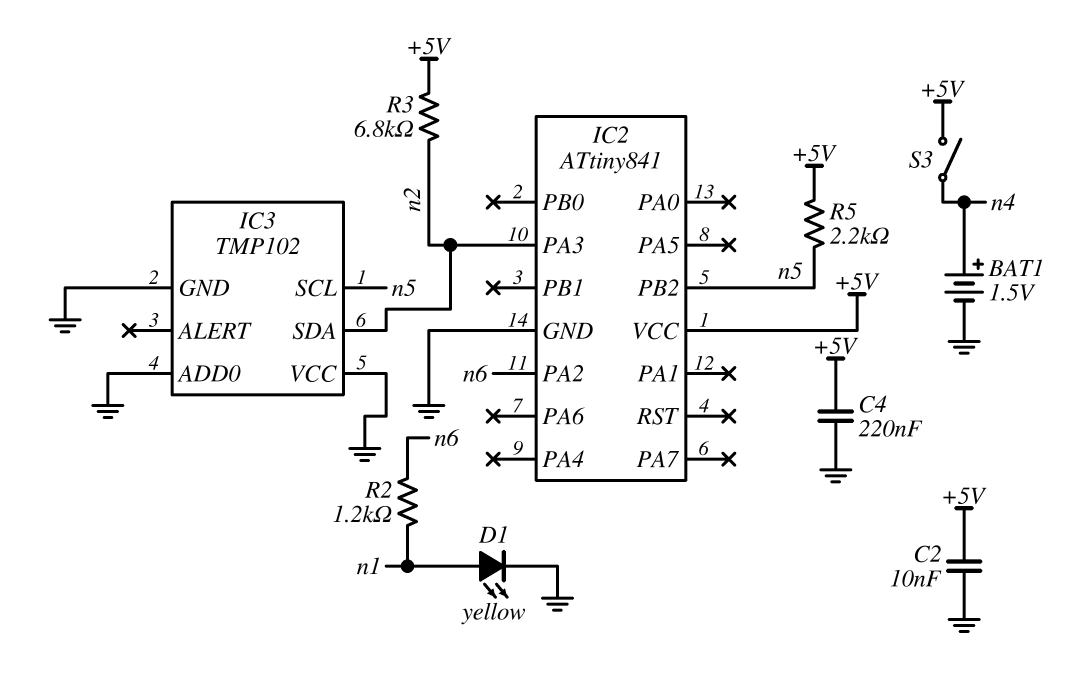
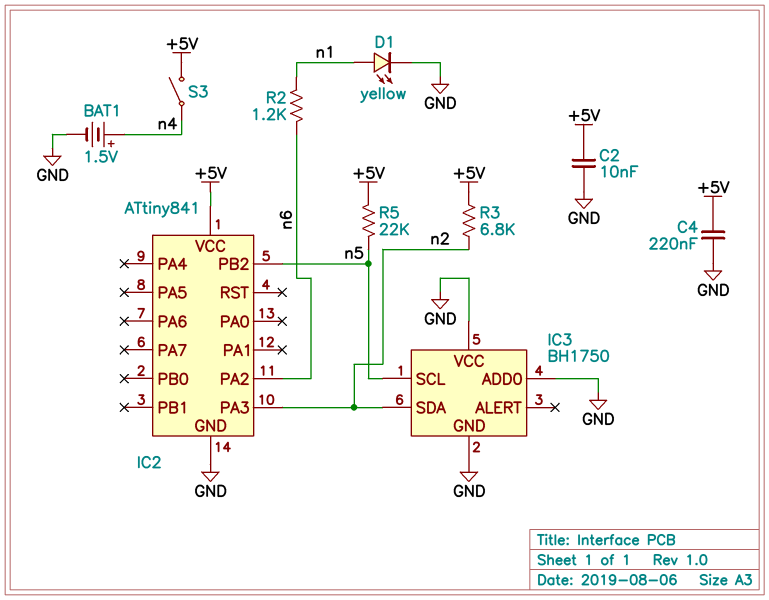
IC3: TMP102 -> BH1750
R5: 2.2k (+5V, n5) -> 22k (+5V, n5)

